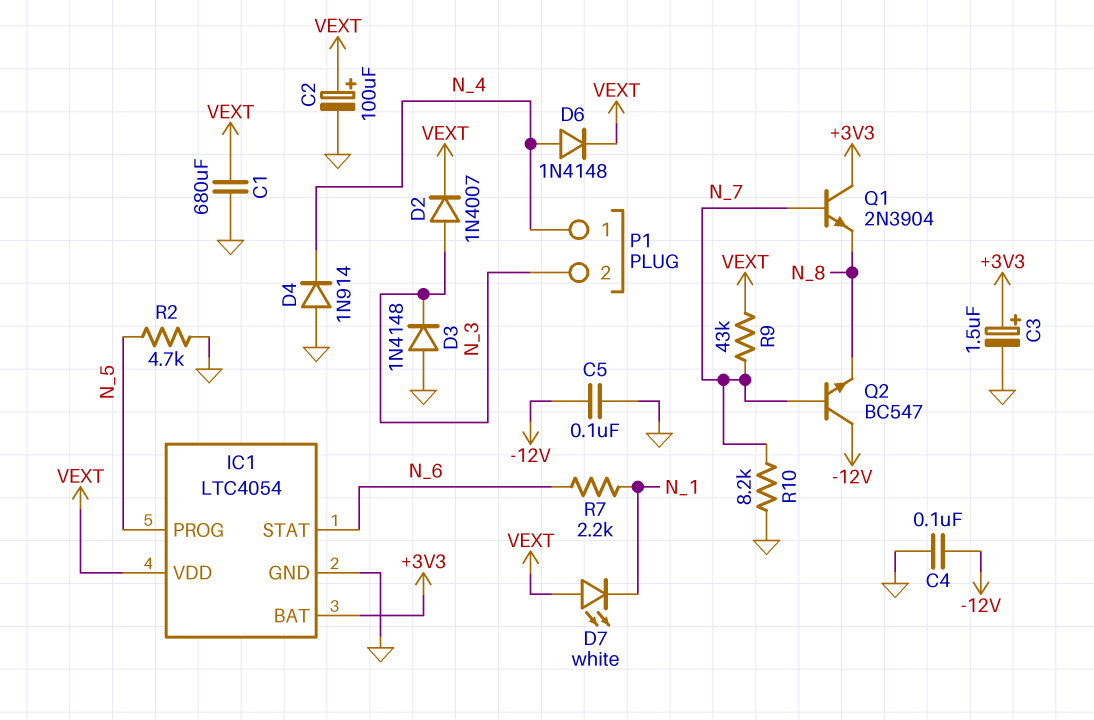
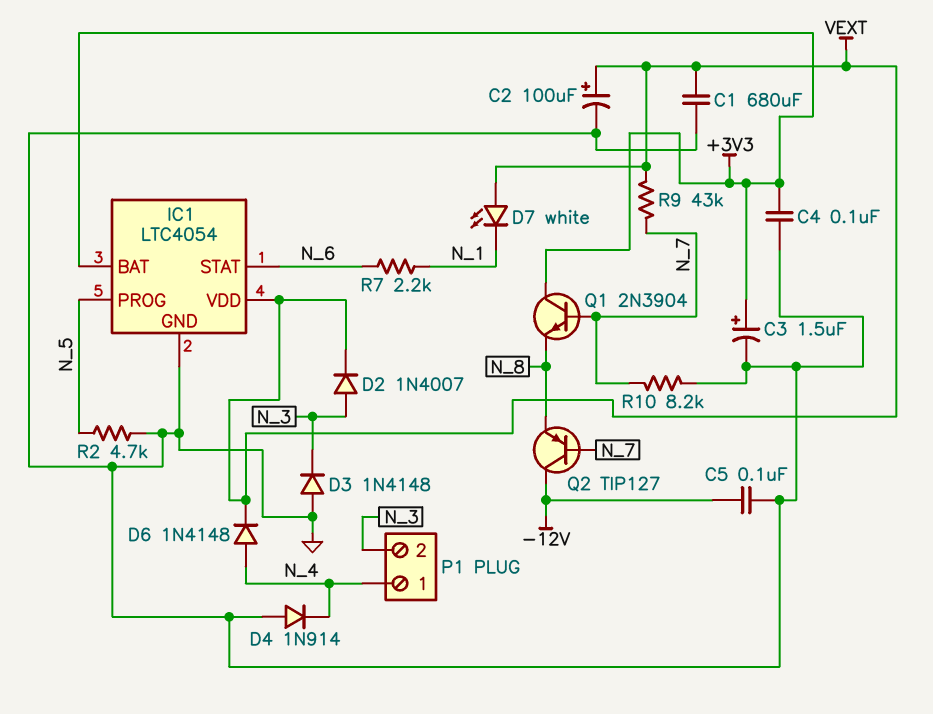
C4: 100nF (-12V, GND) -> 100nF (+3V3, GND)
Q2: NPN BC547 (B N_7, C -12V, E N_8) -> PNP TIP127 (B N_7, C -12V, E N_8)

